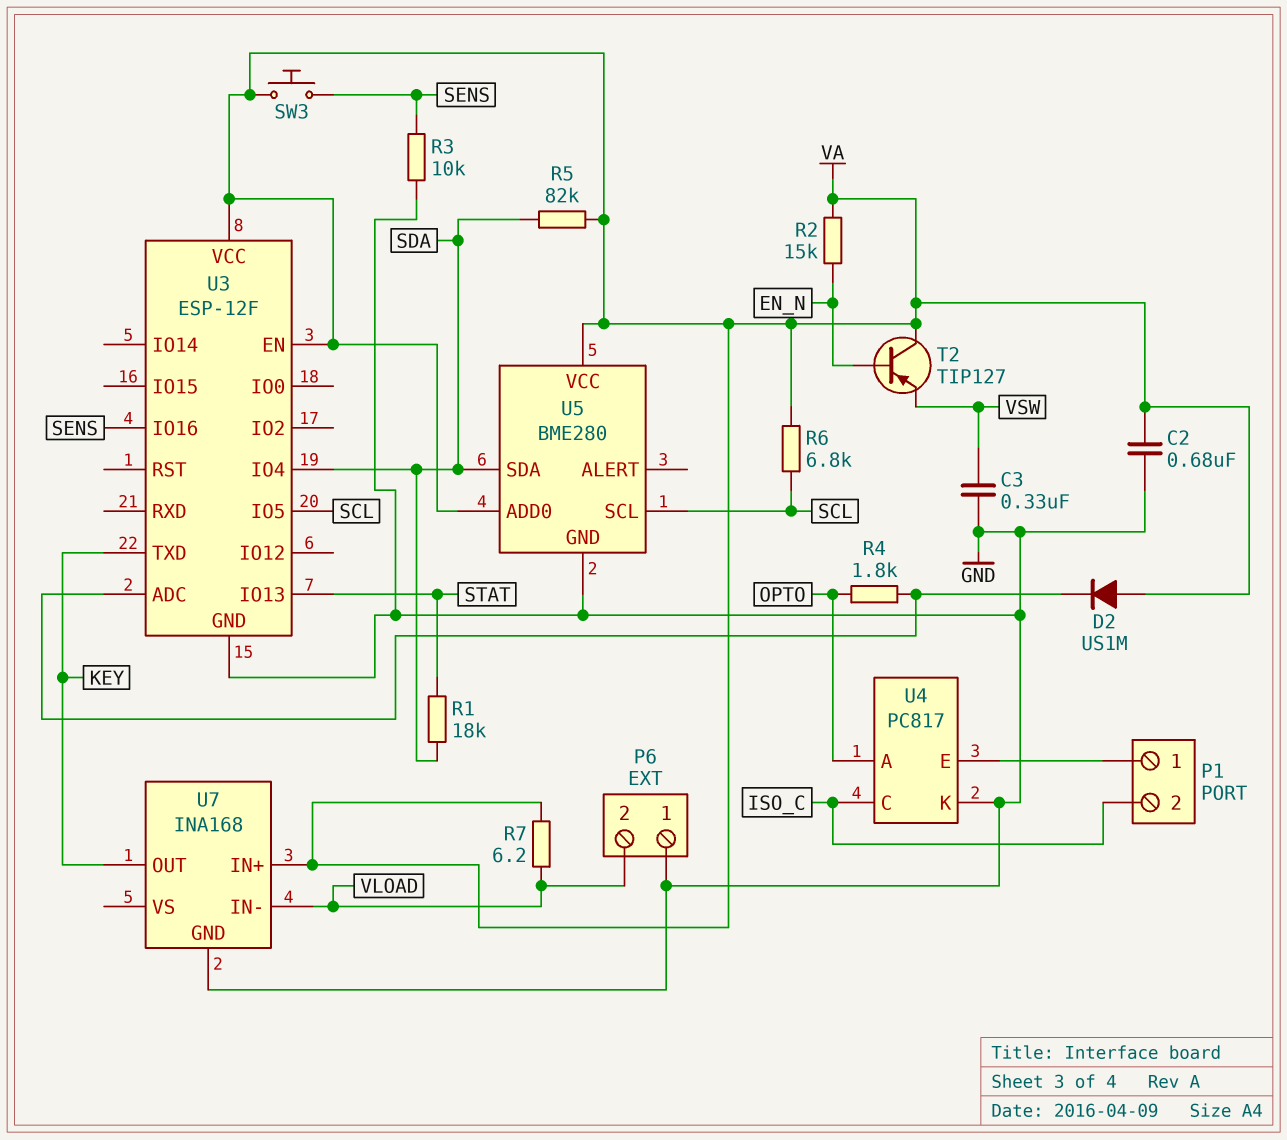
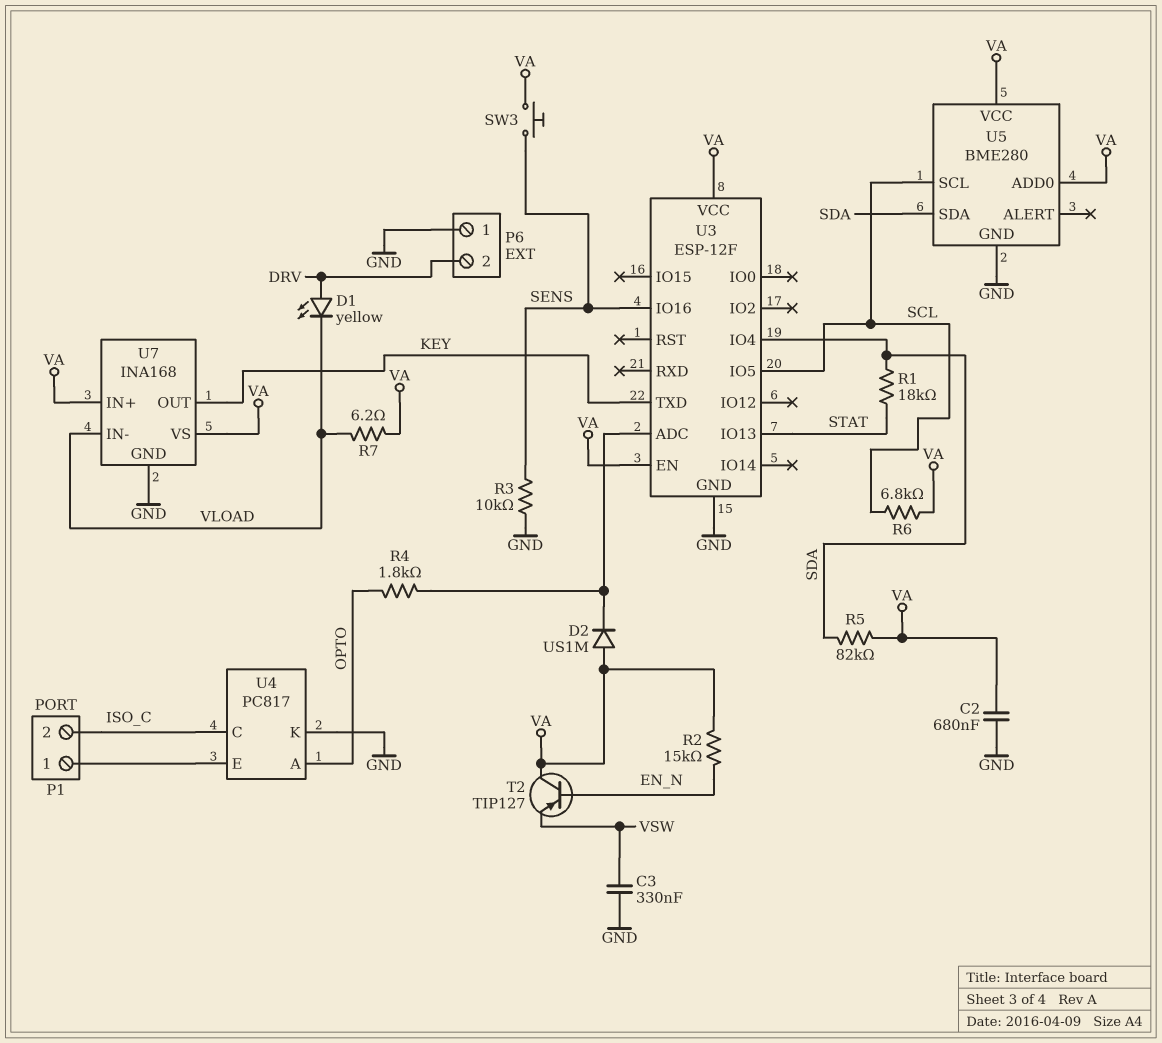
D1: none -> LED yellow (A DRV, K VLOAD)
P6 pin 2: VLOAD -> DRV
U7 pin VS: none -> VA

